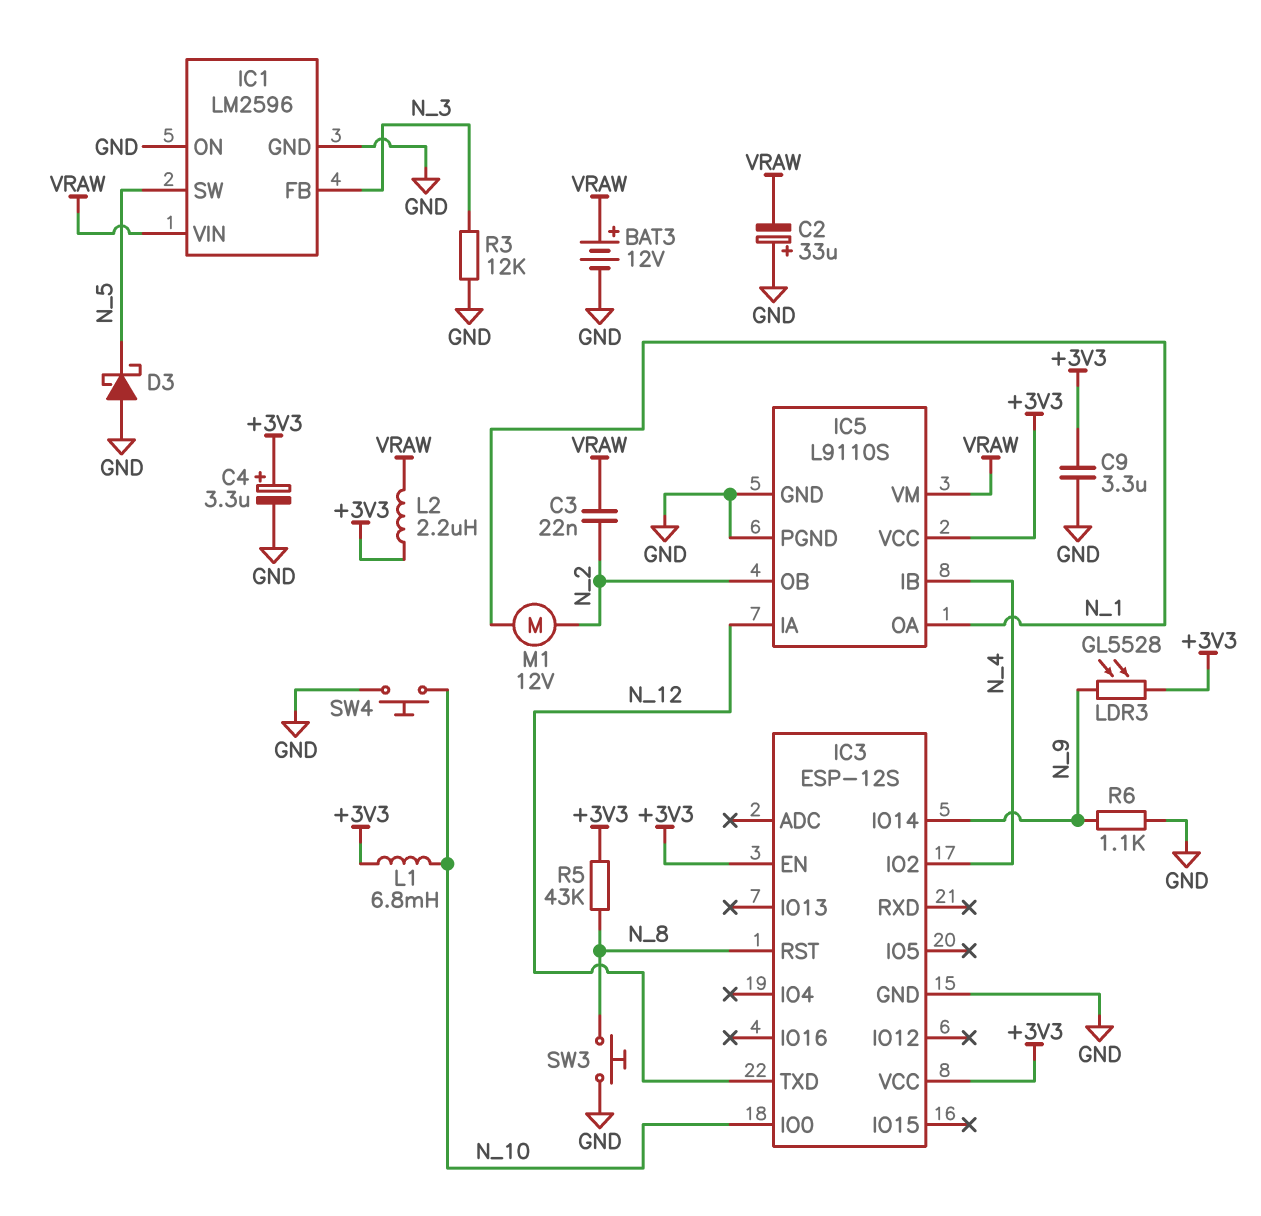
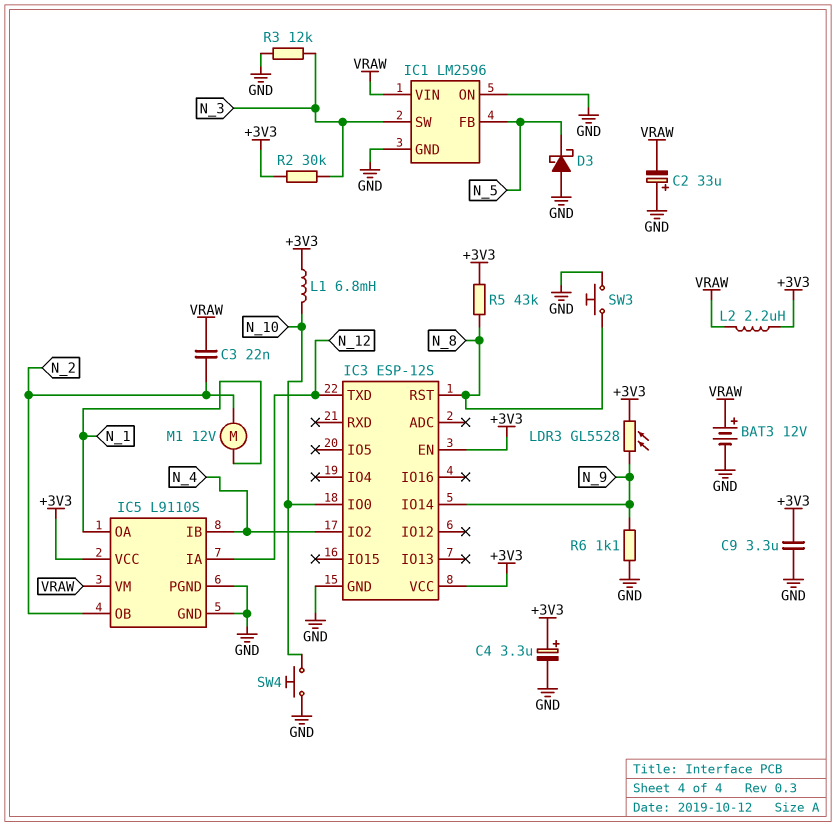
IC1 pin FB: N_3 -> N_5
IC1 pin SW: N_5 -> N_3
R2: none -> 30k (+3V3, N_3)

